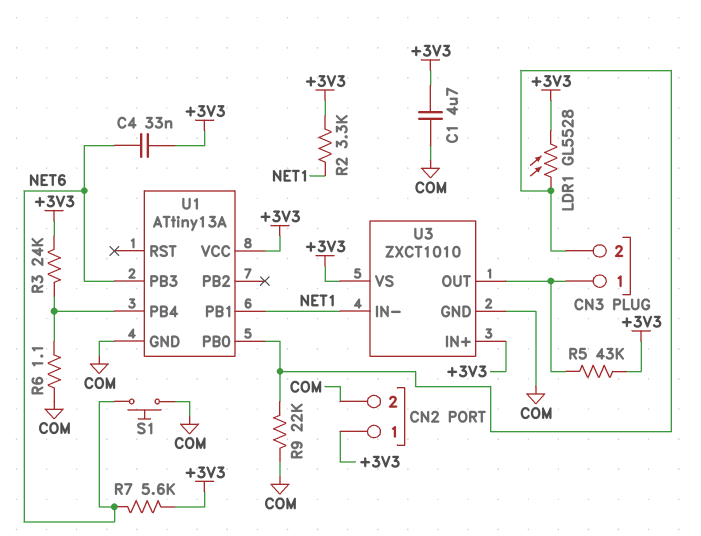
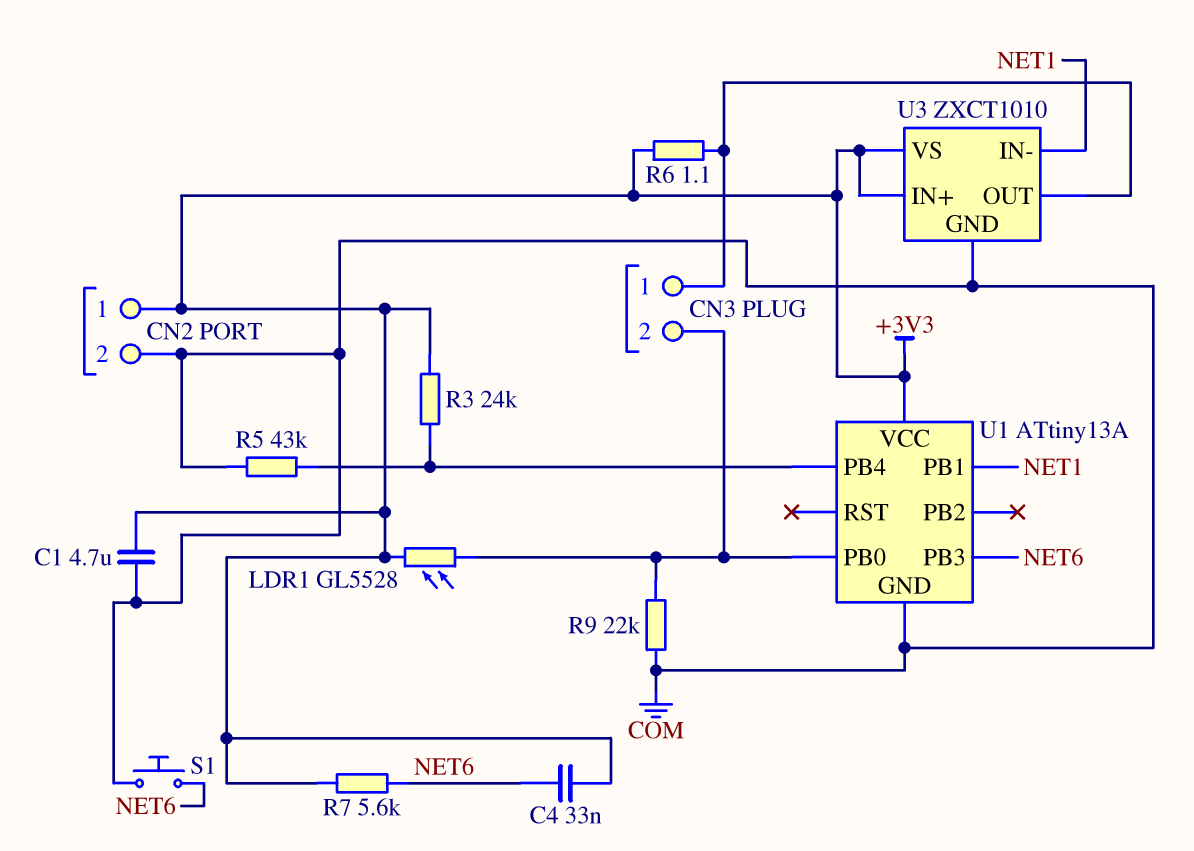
R2: 3.3k (+3V3, NET1) -> none
R5: 43k (+3V3, CN3/1) -> 43k (COM, U1/PB4)
R6: 1.1 (COM, U1/PB4) -> 1.1 (+3V3, CN3/1)

